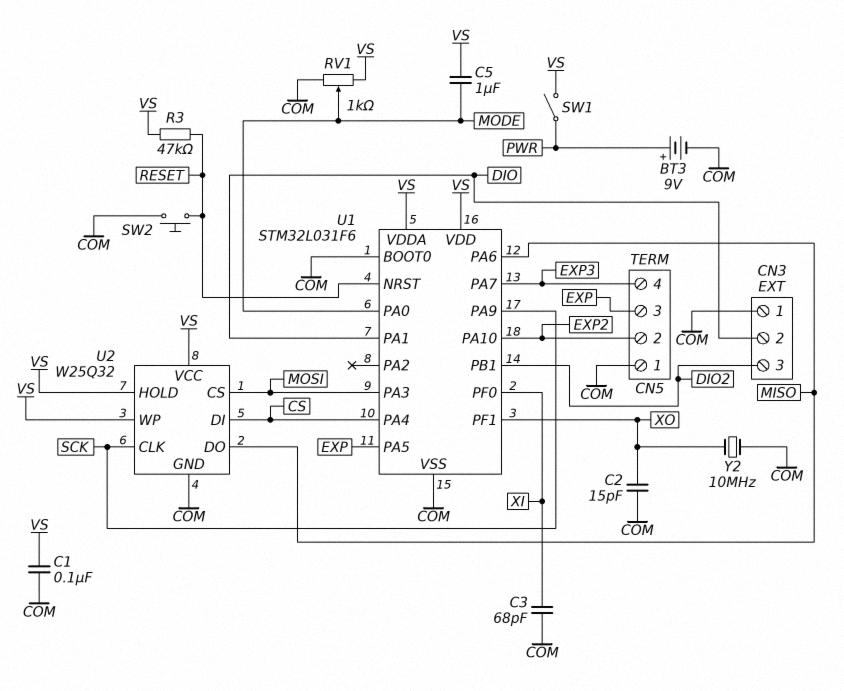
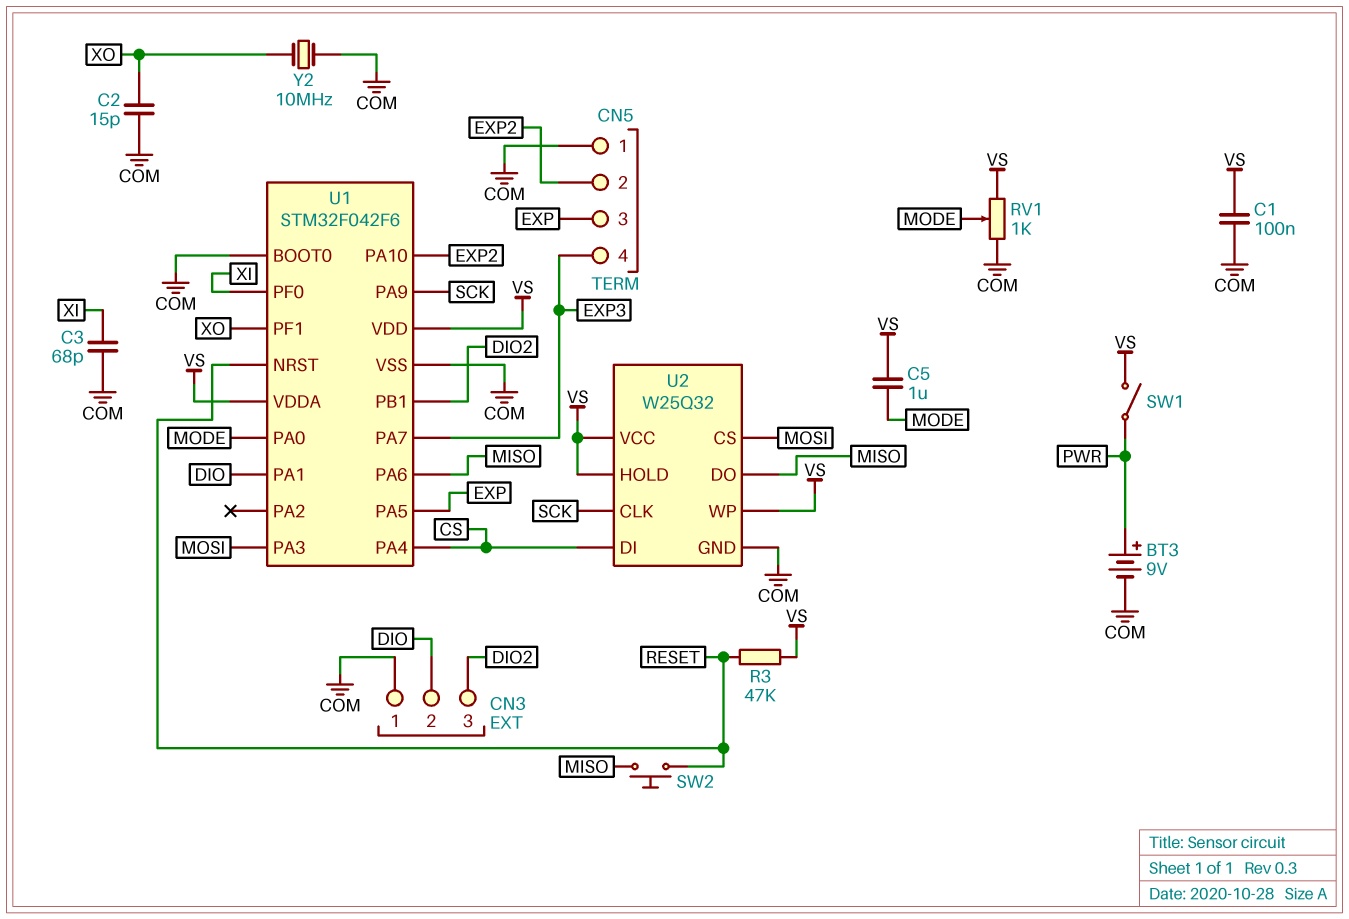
SW2: button (COM, RESET) -> button (MISO, RESET)
U1: STM32L031F6 -> STM32F042F6

